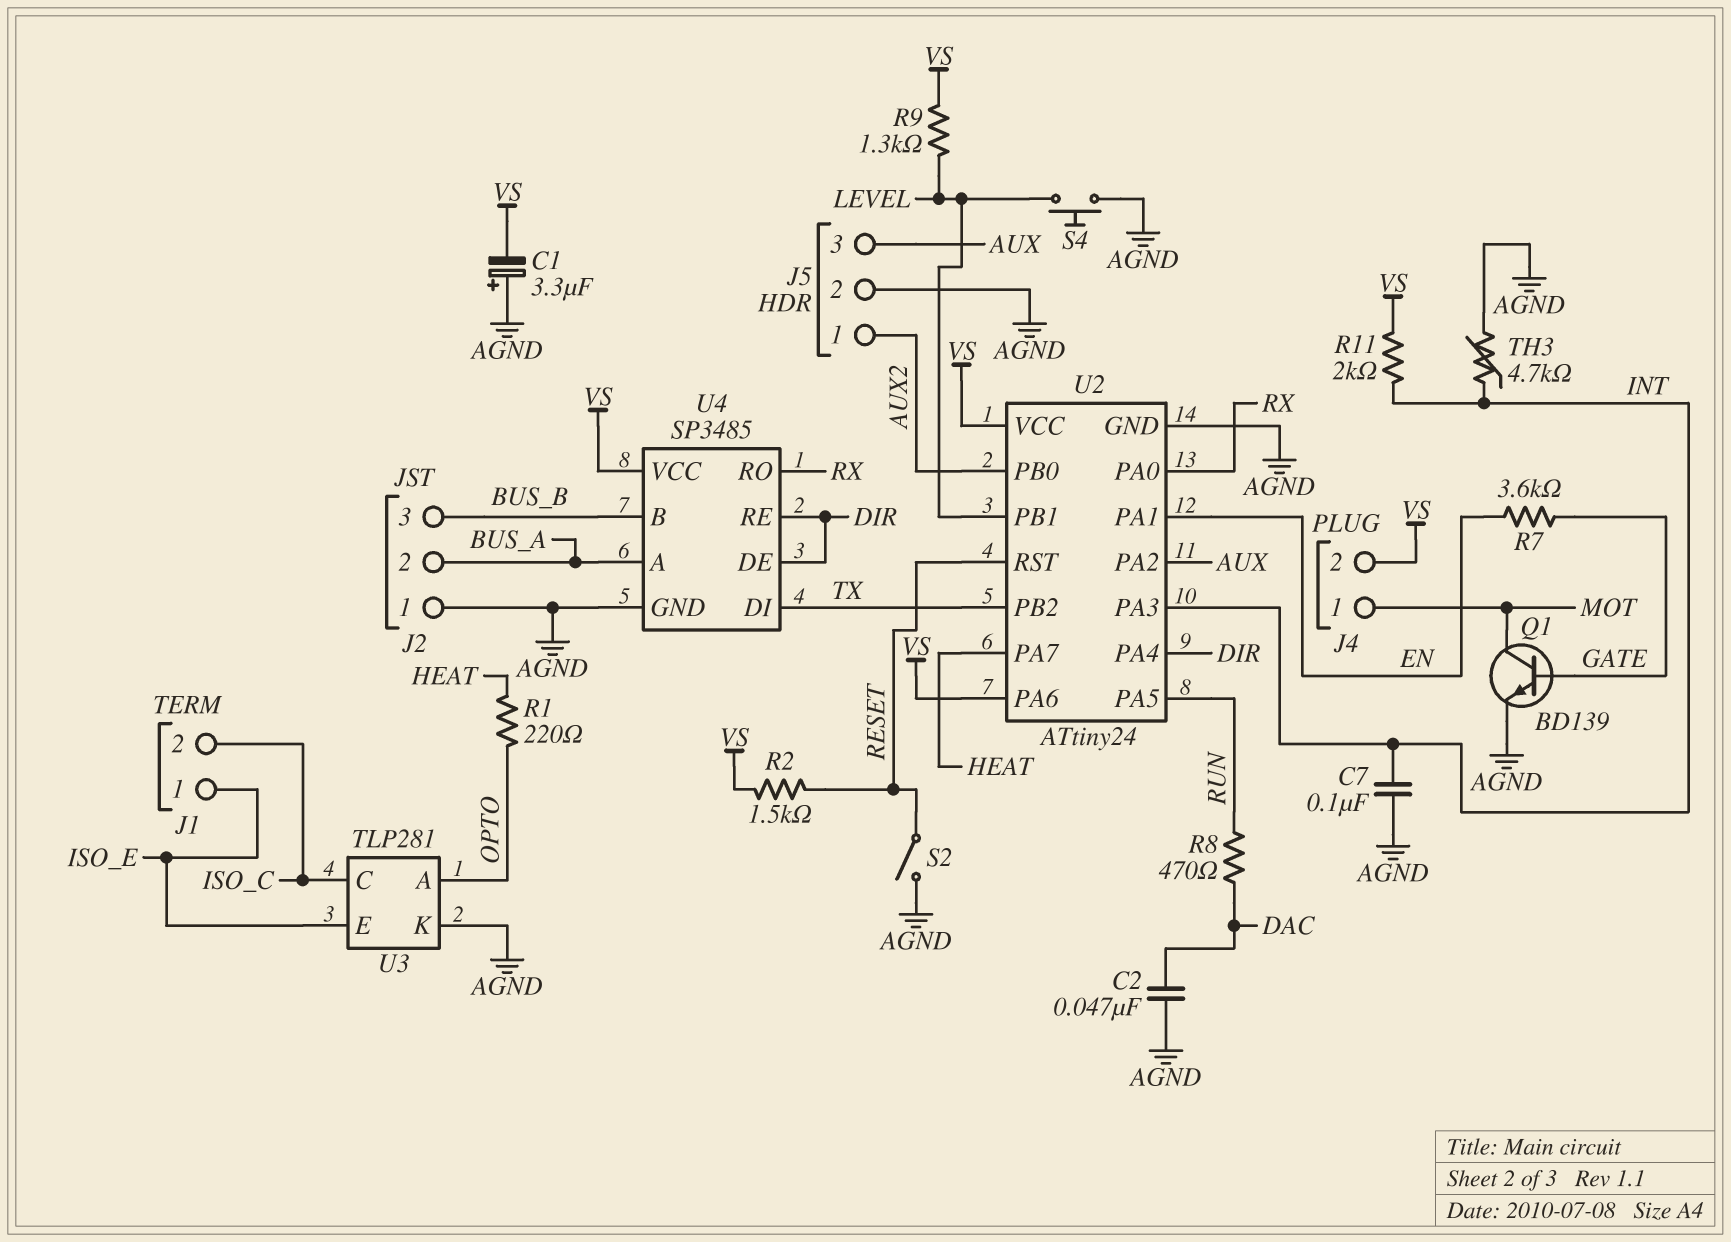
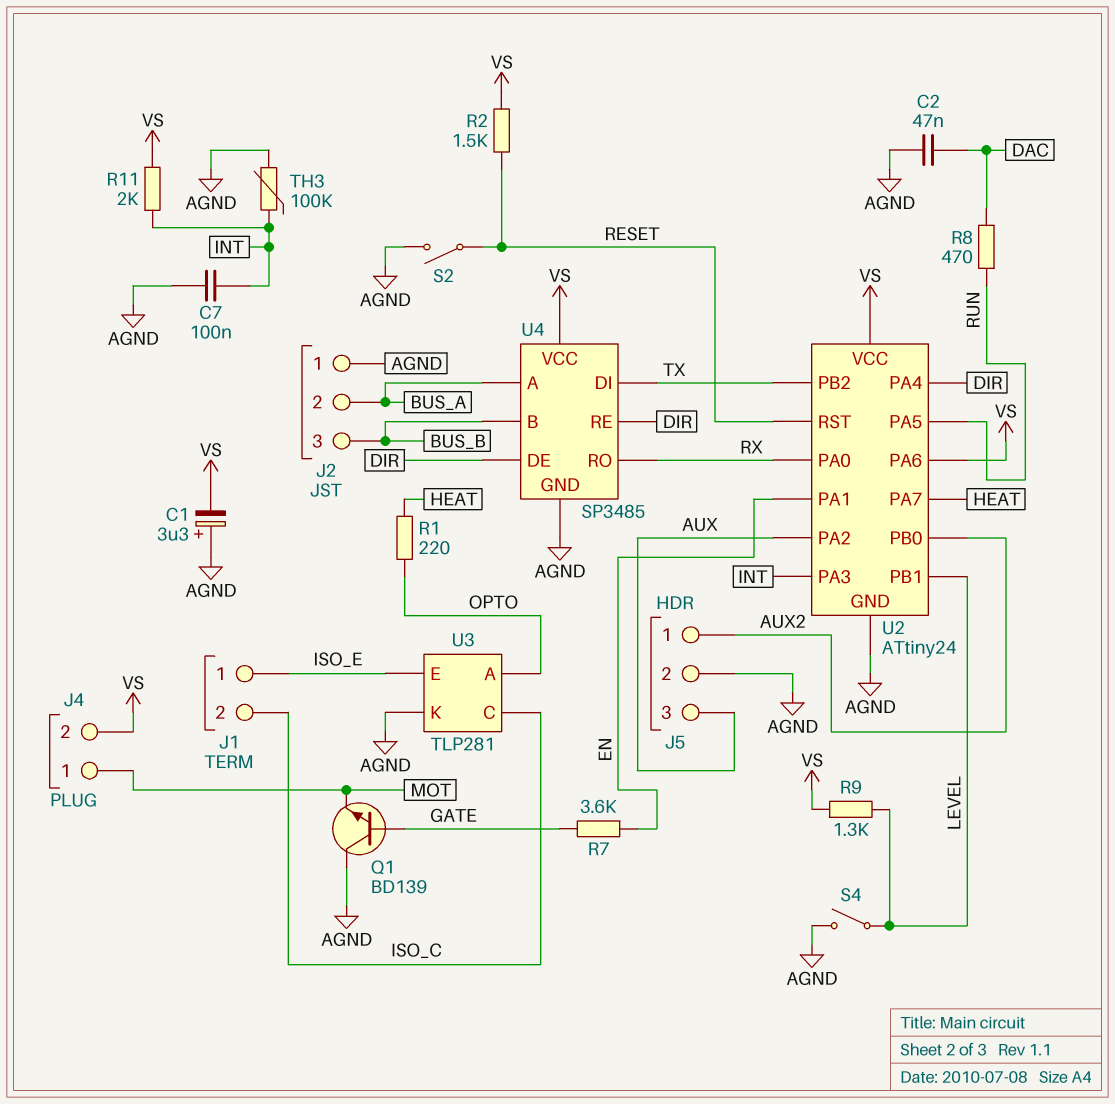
Q1: NPN BD139 (B GATE, C MOT, E AGND) -> NPN BD139 (B GATE, C AGND, E MOT)
S4: button (AGND, LEVEL) -> switch (AGND, LEVEL)
TH3: 4.7k (AGND, INT) -> 100k (AGND, INT)

